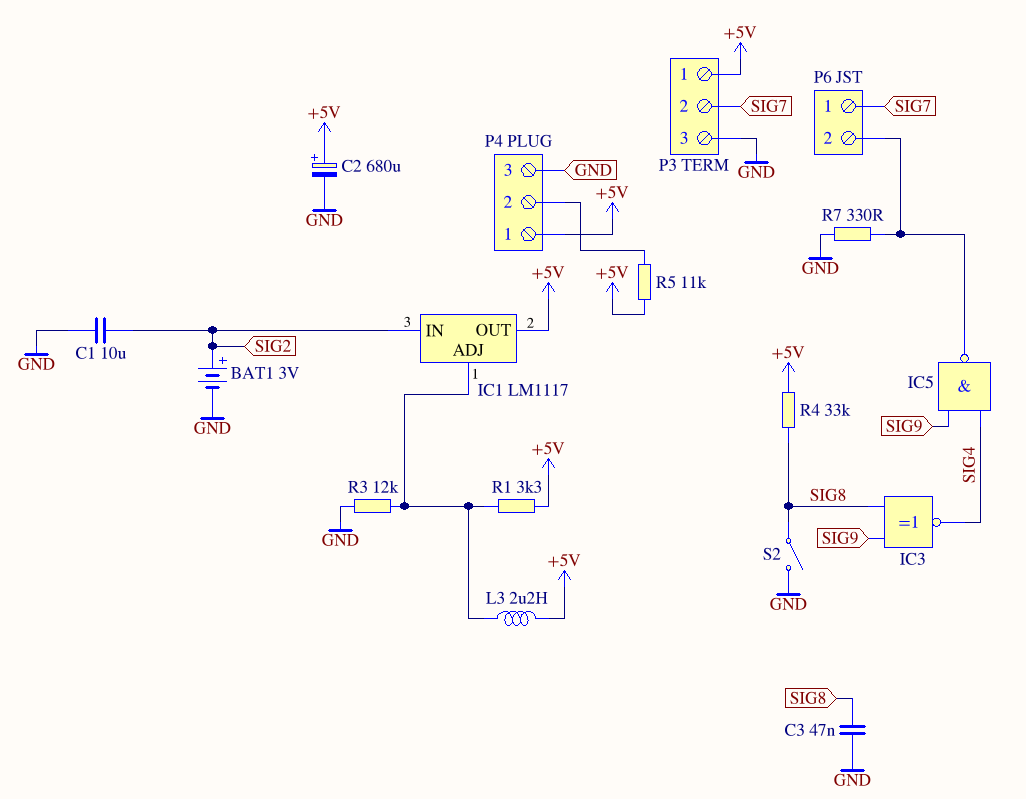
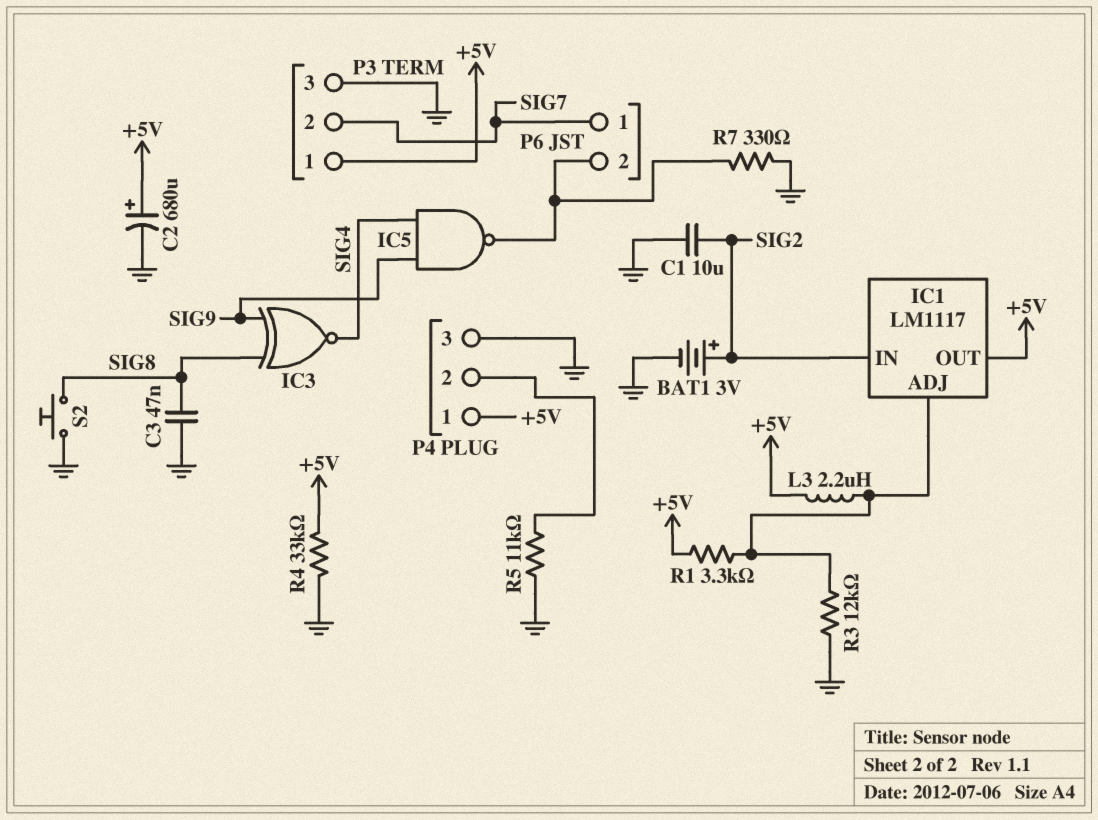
R4: 33k (+5V, SIG8) -> 33k (+5V, GND)
R5: 11k (+5V, P4/2) -> 11k (GND, P4/2)
S2: switch (GND, SIG8) -> button (GND, SIG8)

